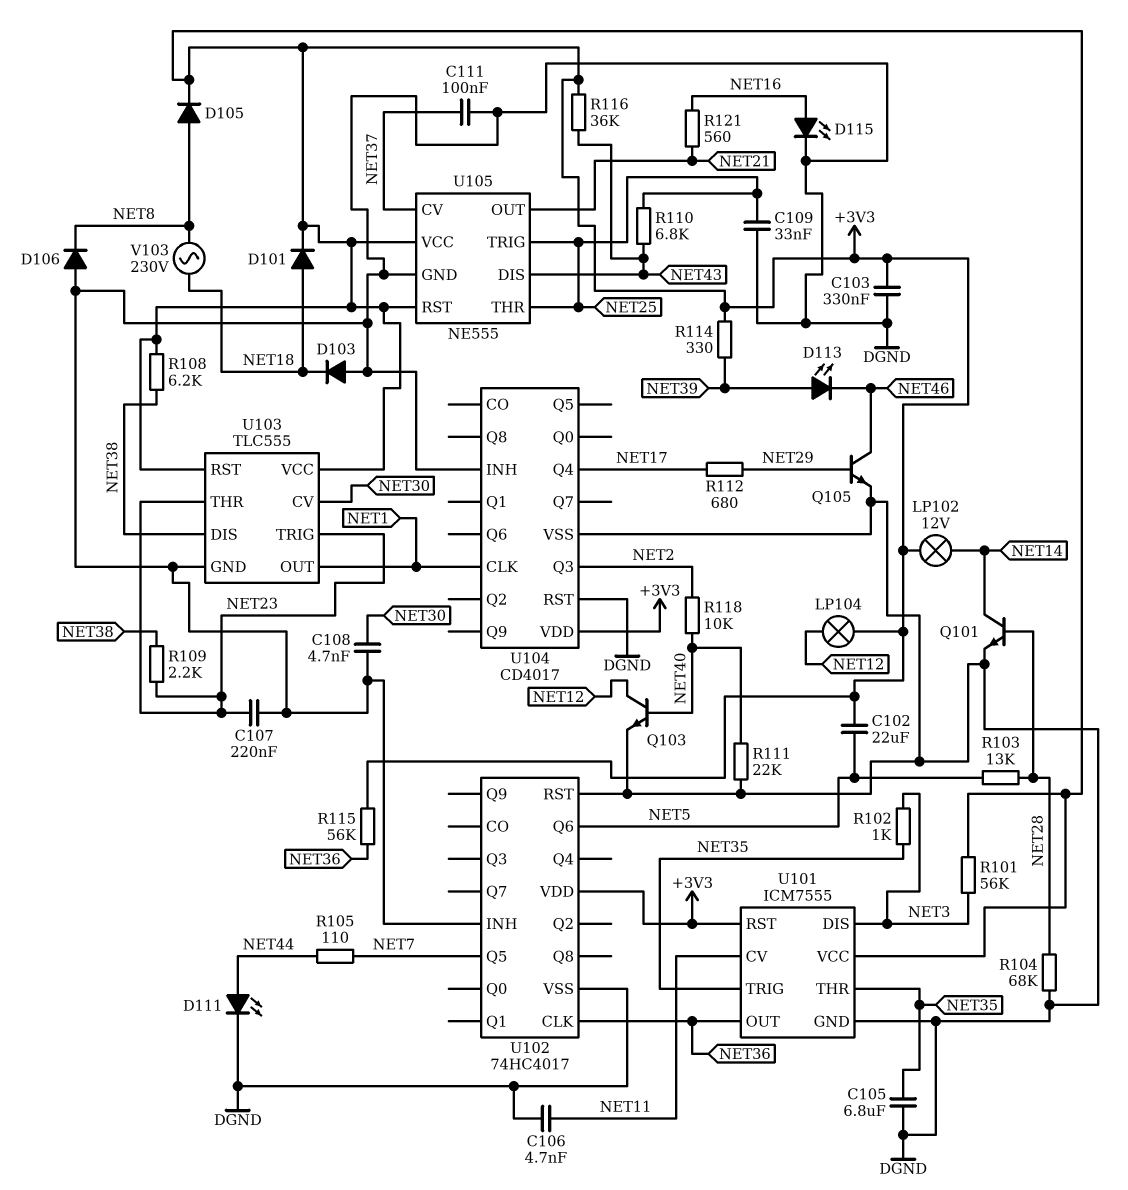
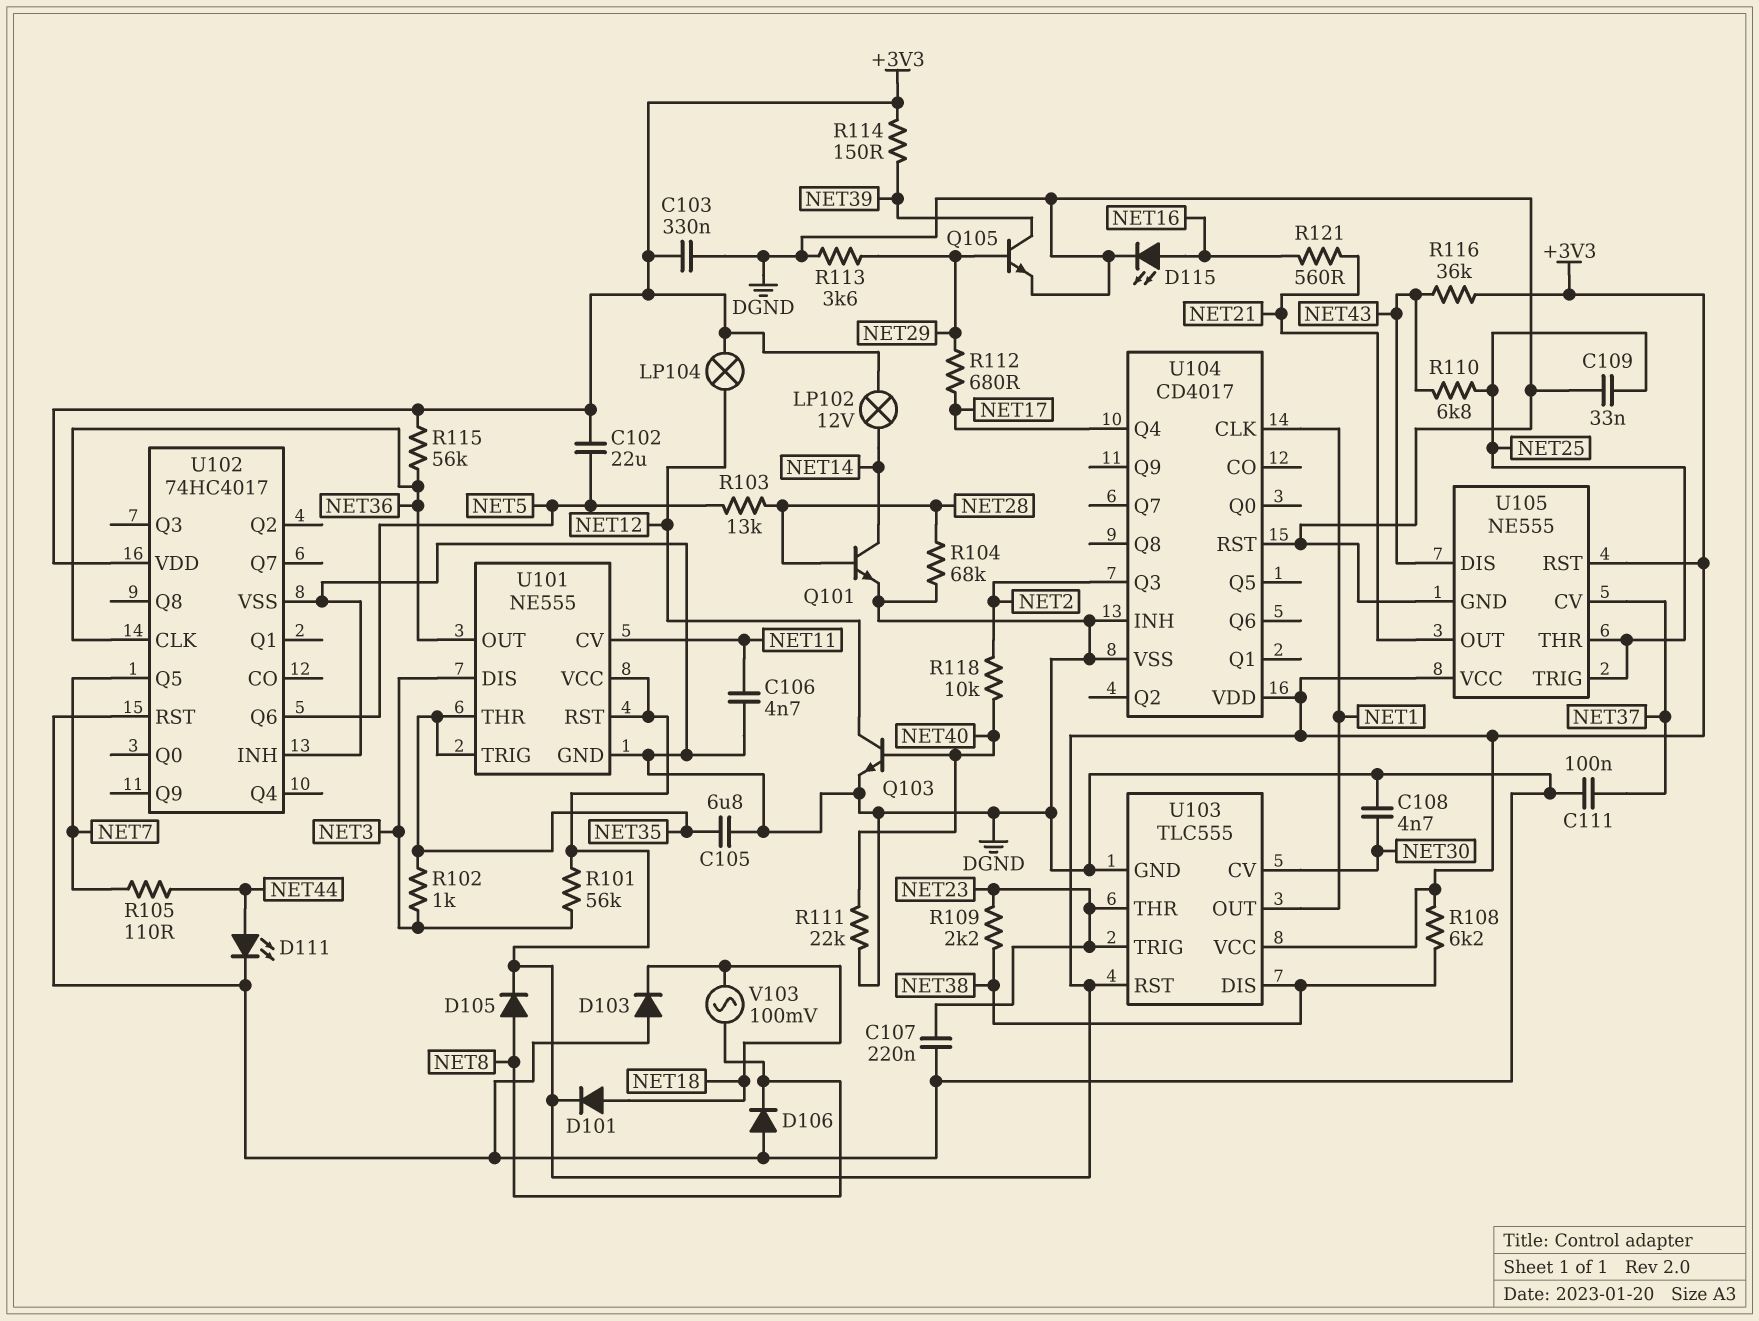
D113: LED (A NET39, K NET46) -> none
Q105: NPN (B NET29, C NET46, E DGND) -> NPN (B NET29, C NET39, E DGND)
R113: none -> 3.6k (DGND, NET29)
R114: 330 (+3V3, NET39) -> 150 (+3V3, NET39)
U101: ICM7555 -> NE555
V103: AC 230V (NET8, NET18) -> AC 100mV (NET8, NET18)

